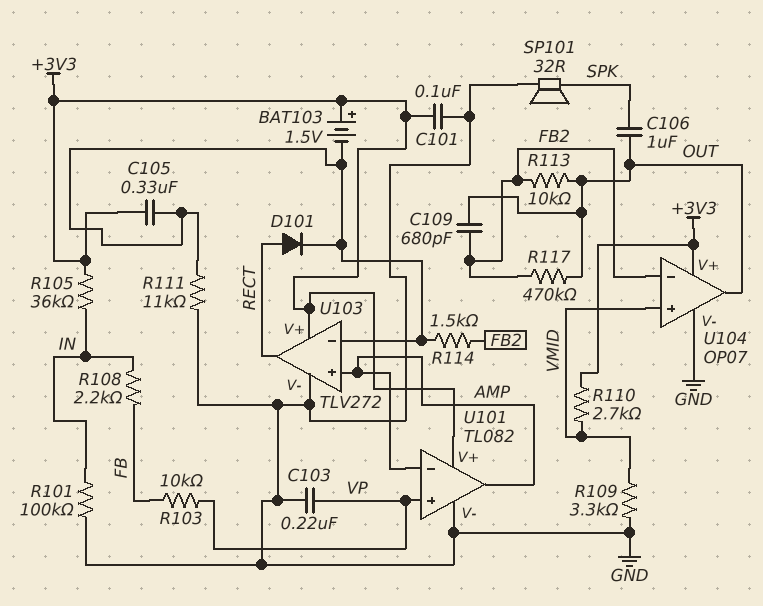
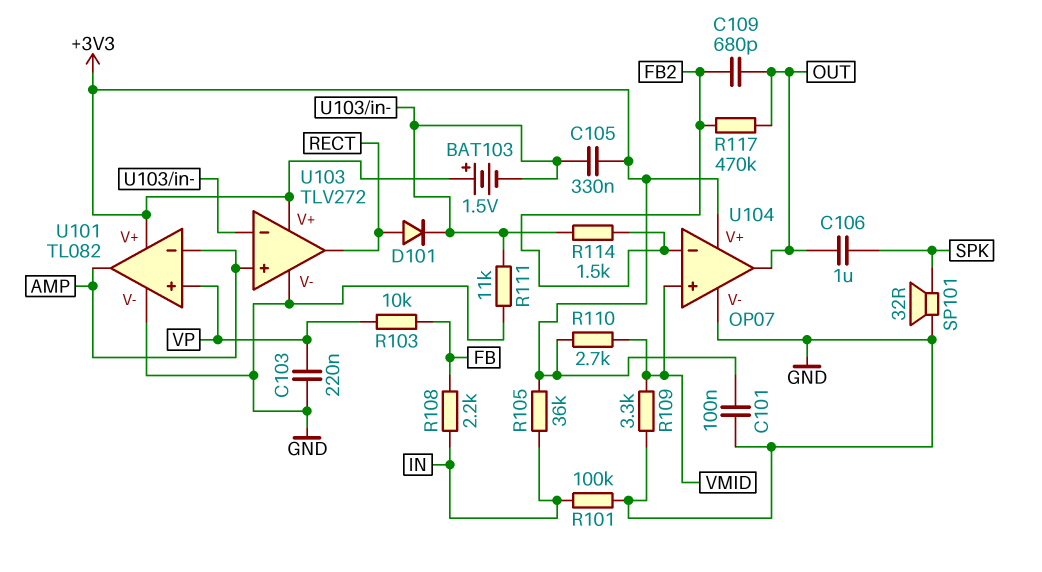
R113: 10k (FB2, OUT) -> none

